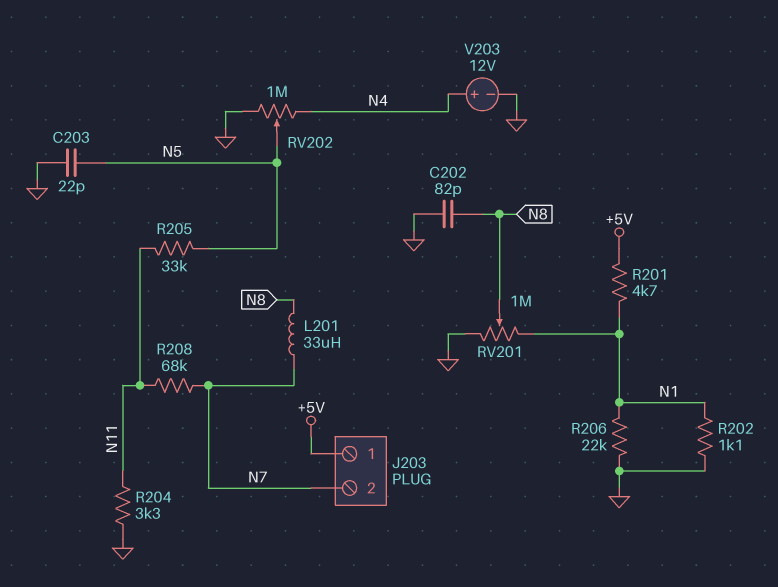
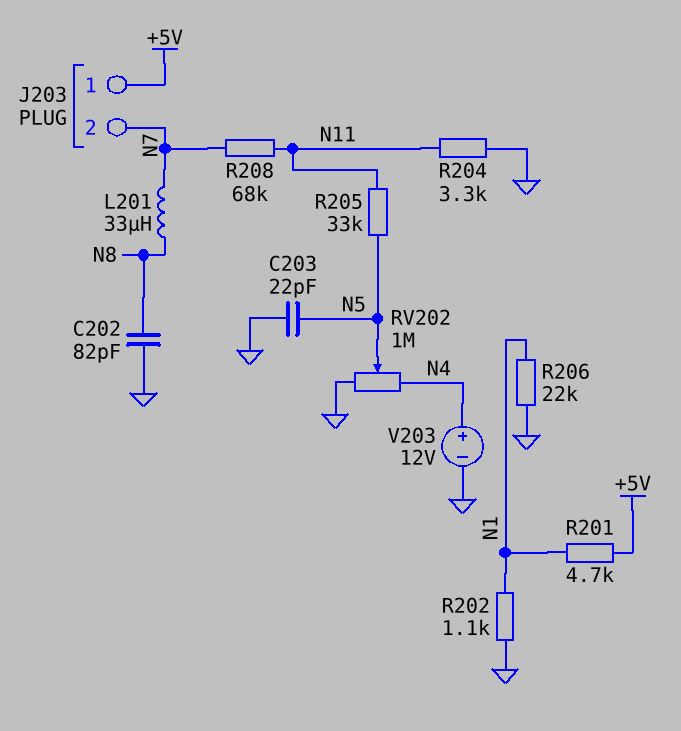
RV201: 1M (GND, N1, wiper N8) -> none

